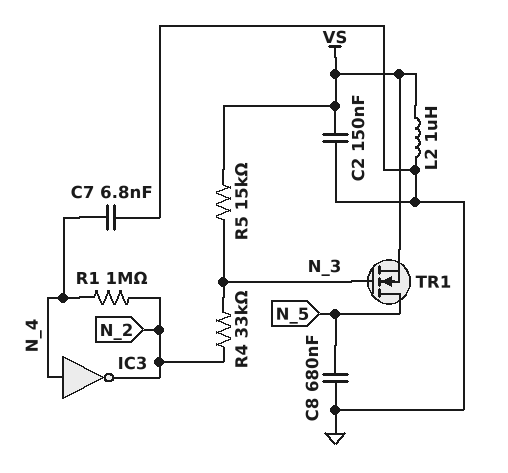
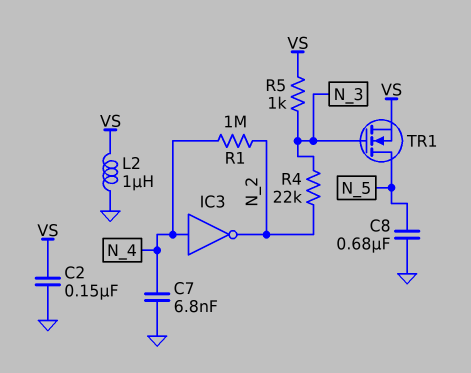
R4: 33k (N_2, N_3) -> 22k (N_2, N_3)
R5: 15k (N_3, VS) -> 1k (N_3, VS)

